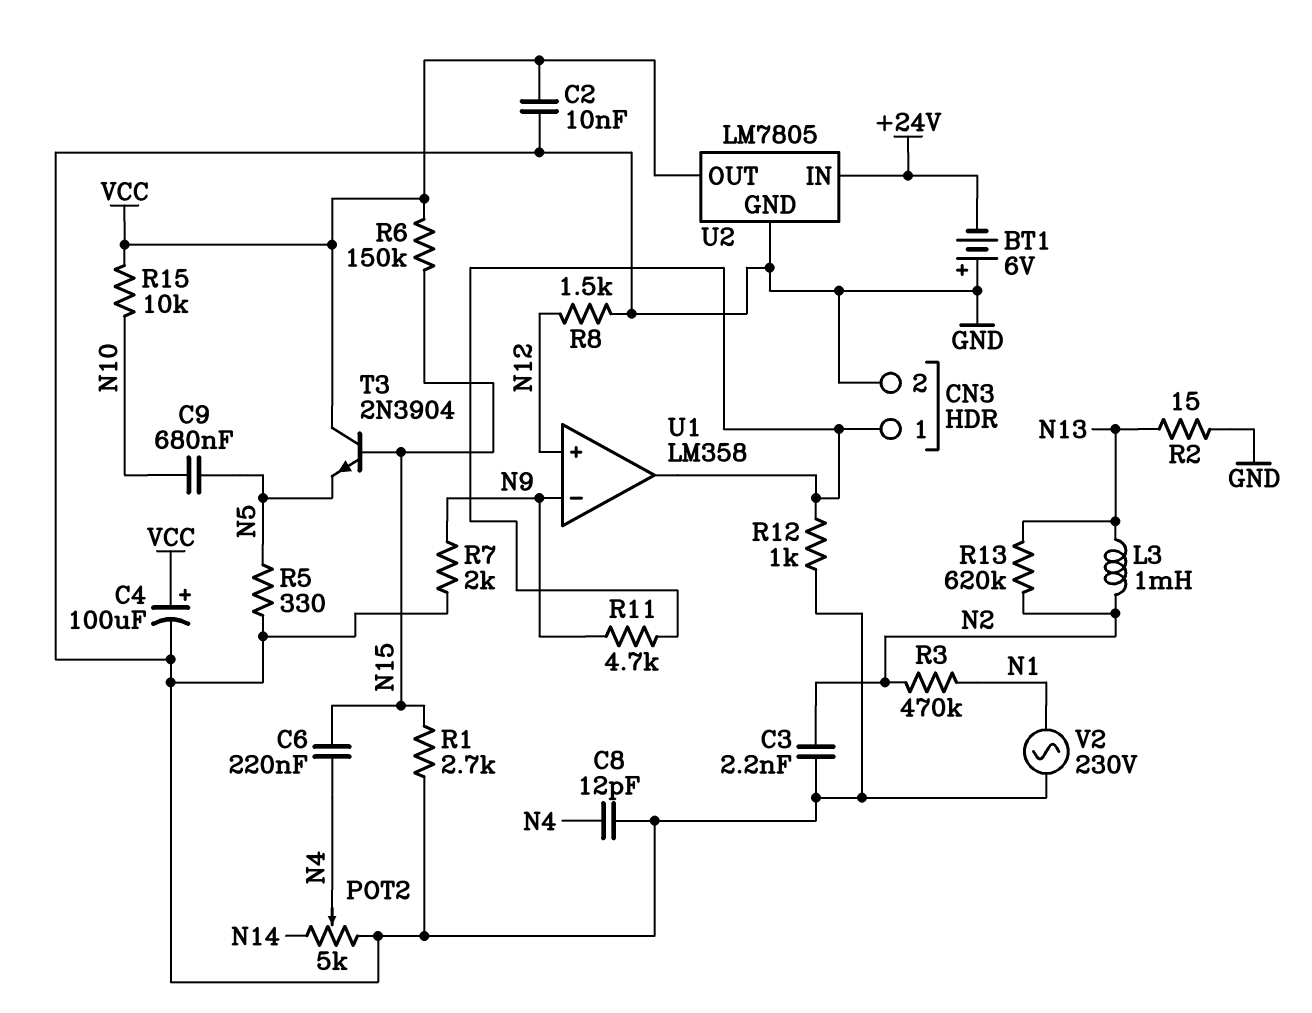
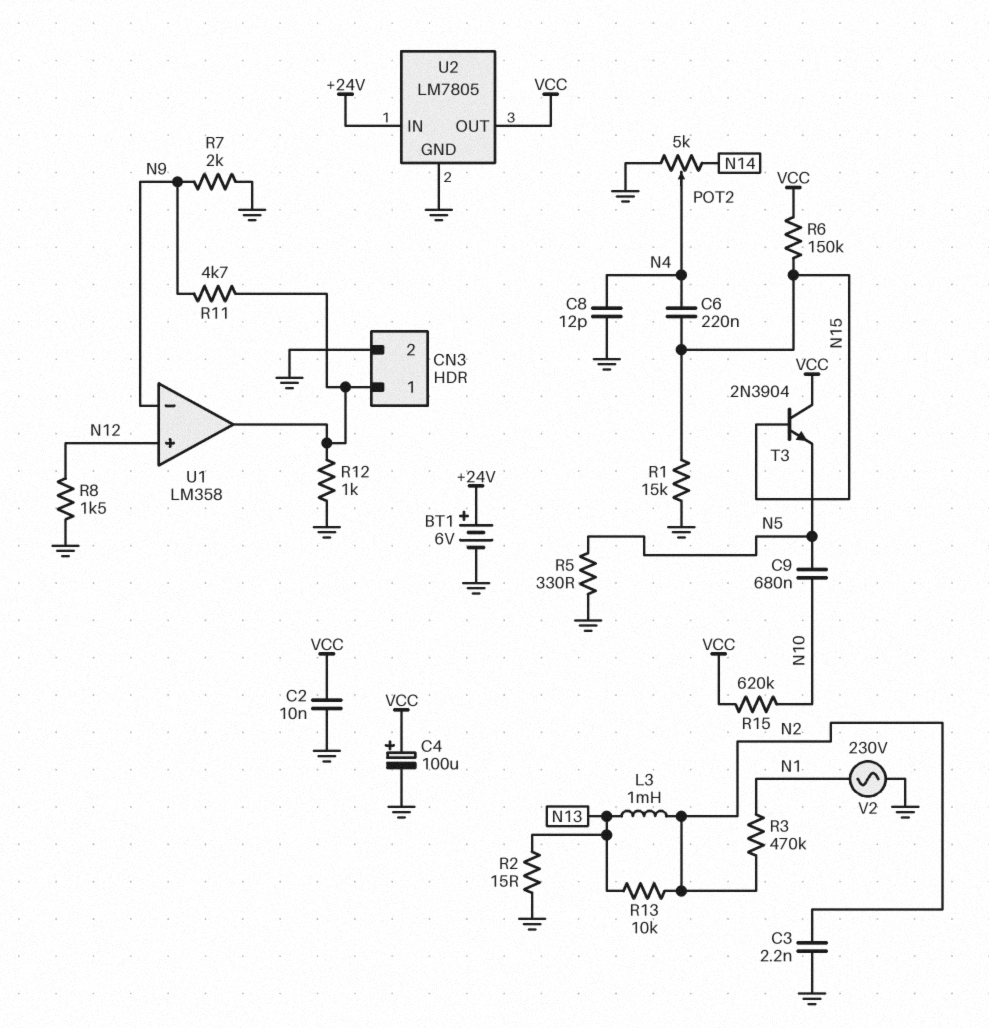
BT1: 6V (plus GND, minus +24V) -> 6V (plus +24V, minus GND)
R1: 2.7k (GND, N15) -> 15k (GND, N15)
R13: 620k (N2, N13) -> 10k (N2, N13)
R15: 10k (N10, VCC) -> 620k (N10, VCC)

